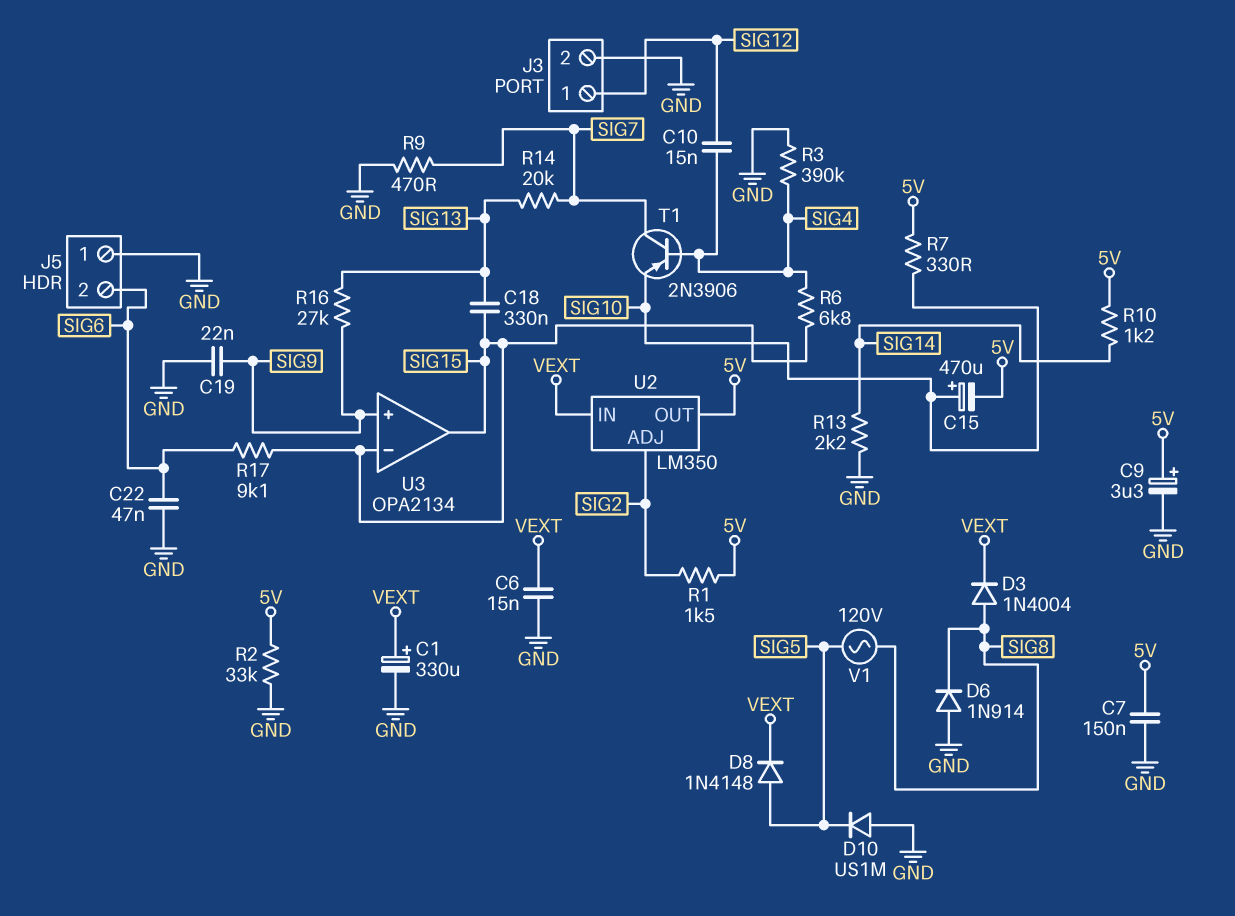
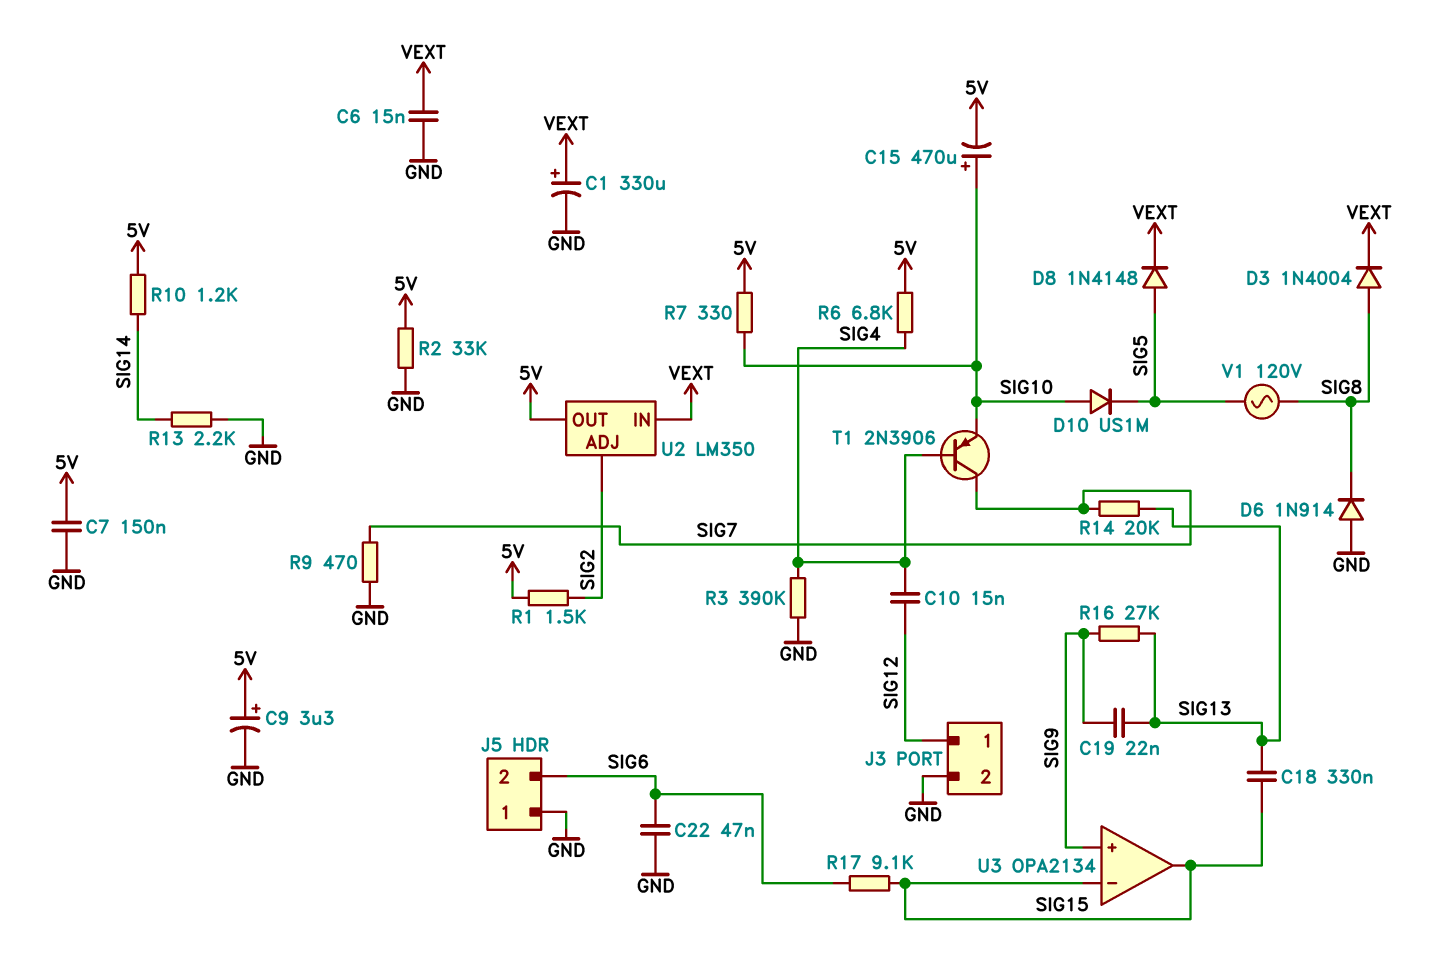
C19: 22nF (GND, SIG9) -> 22nF (SIG9, SIG13)
D10: diode US1M (A GND, K SIG5) -> diode US1M (A SIG10, K SIG5)
R6: 6.8k (SIG4, SIG15) -> 6.8k (5V, SIG4)

